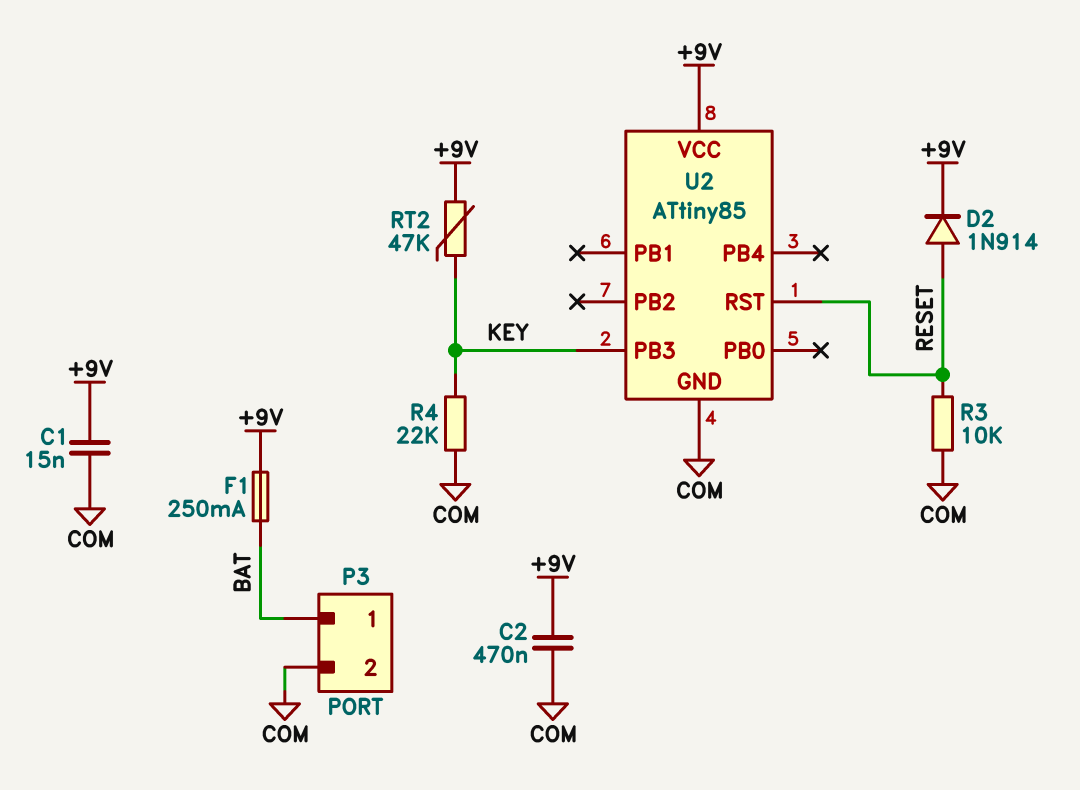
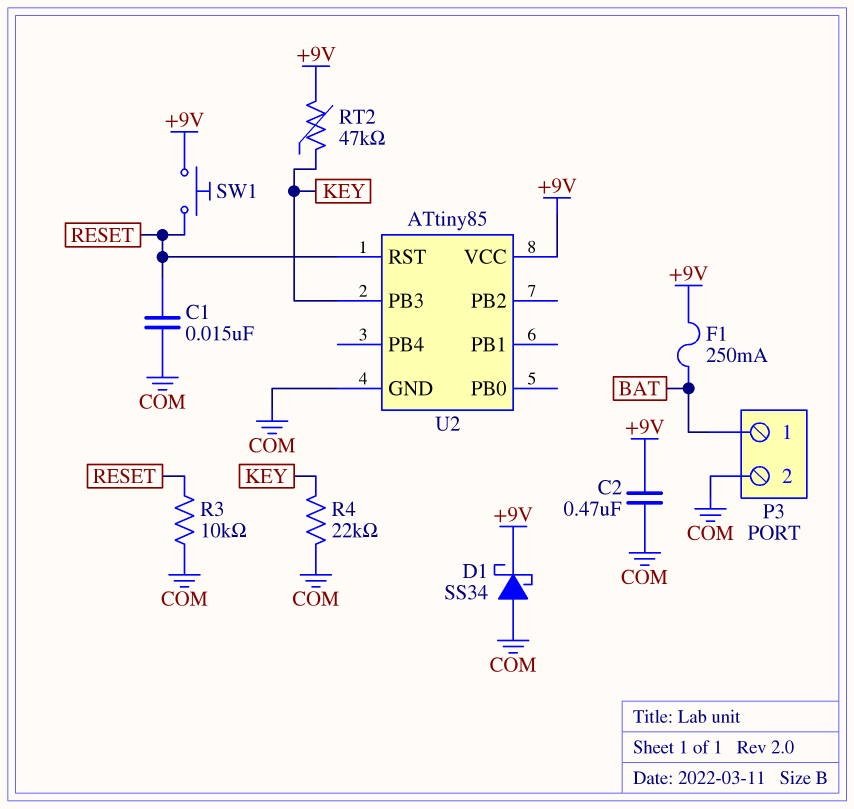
C1: 15nF (+9V, COM) -> 15nF (COM, RESET)
D1: none -> schottky SS34 (A COM, K +9V)
D2: diode 1N914 (A RESET, K +9V) -> none
SW1: none -> button (+9V, RESET)

